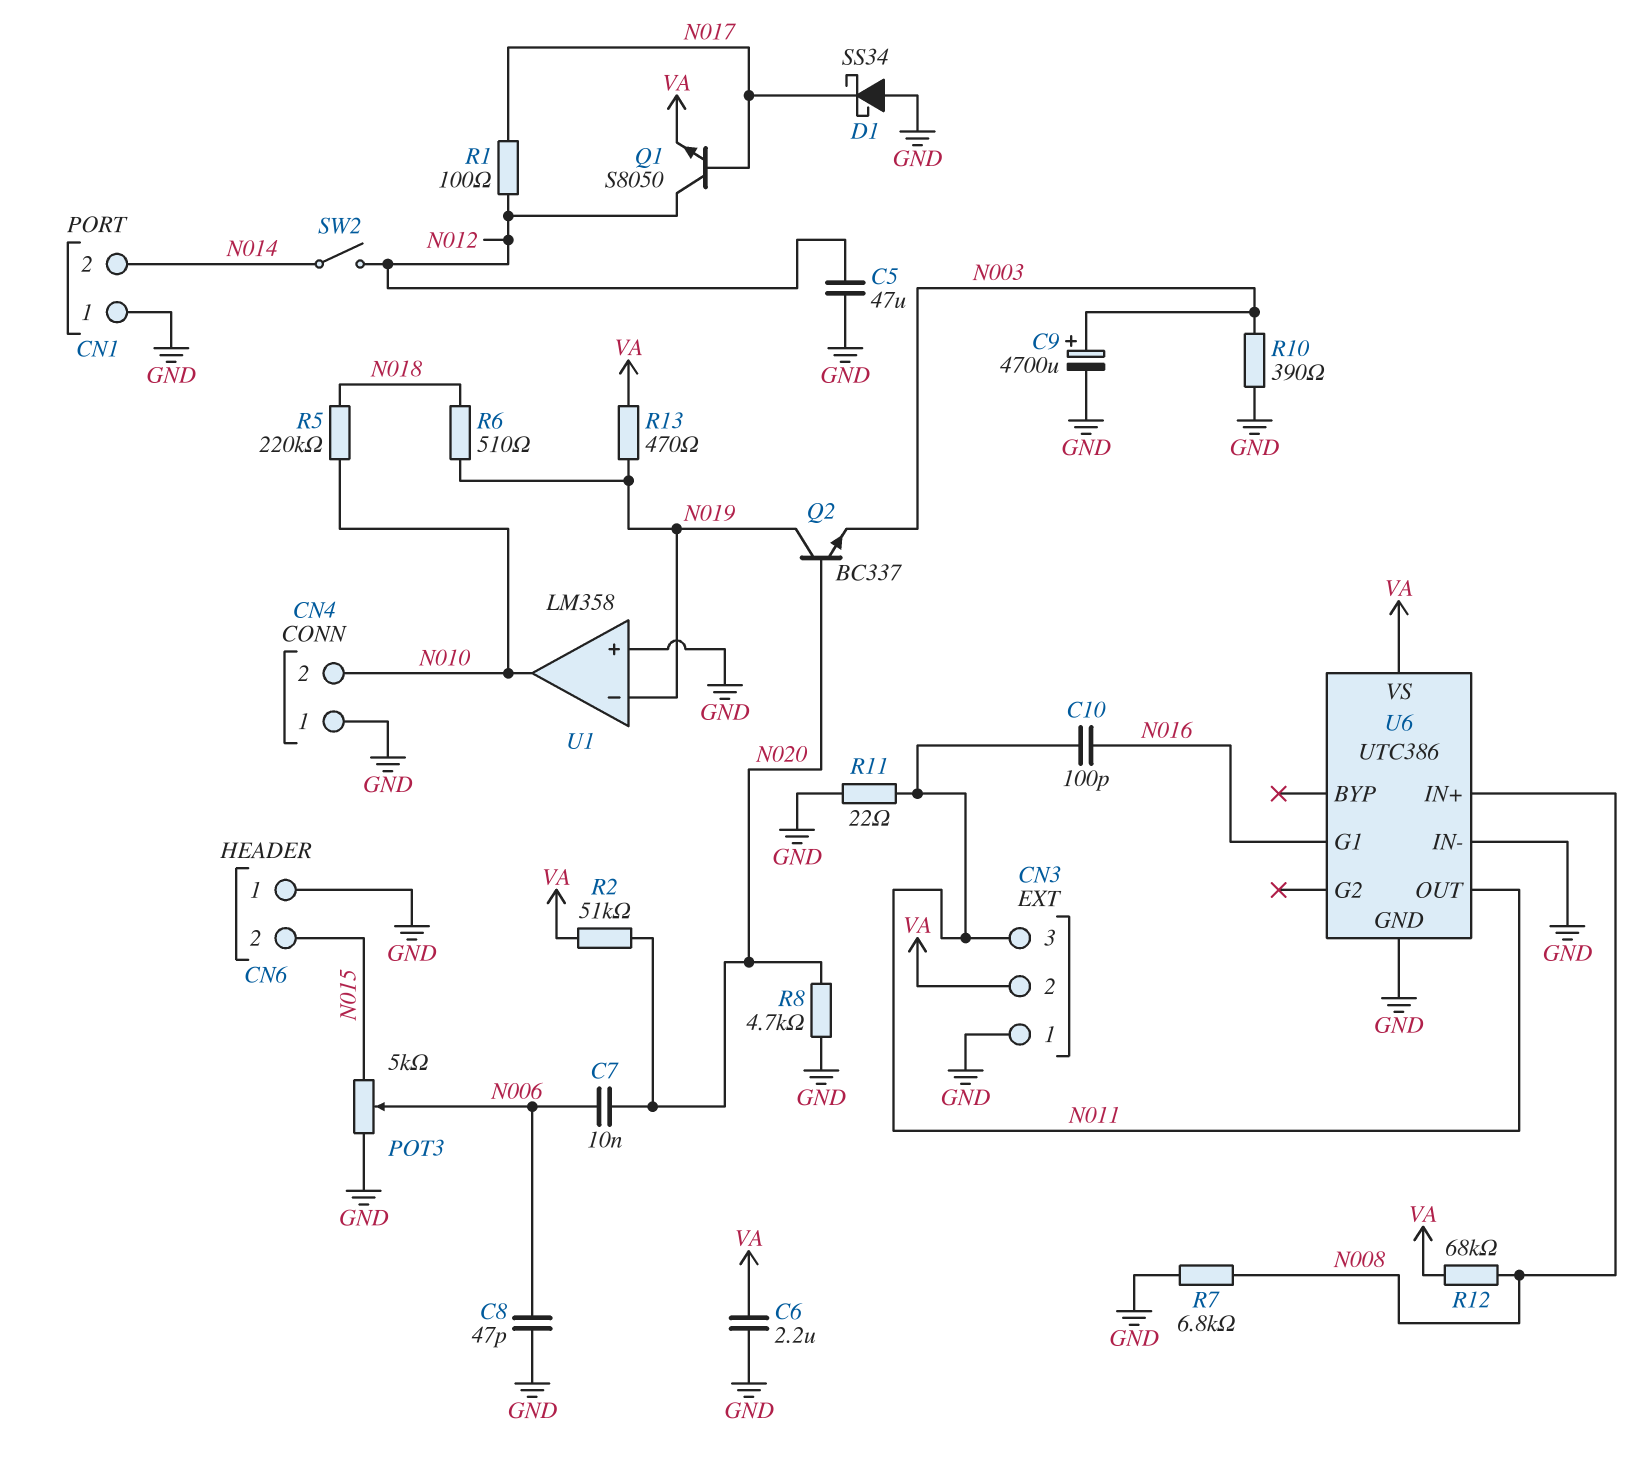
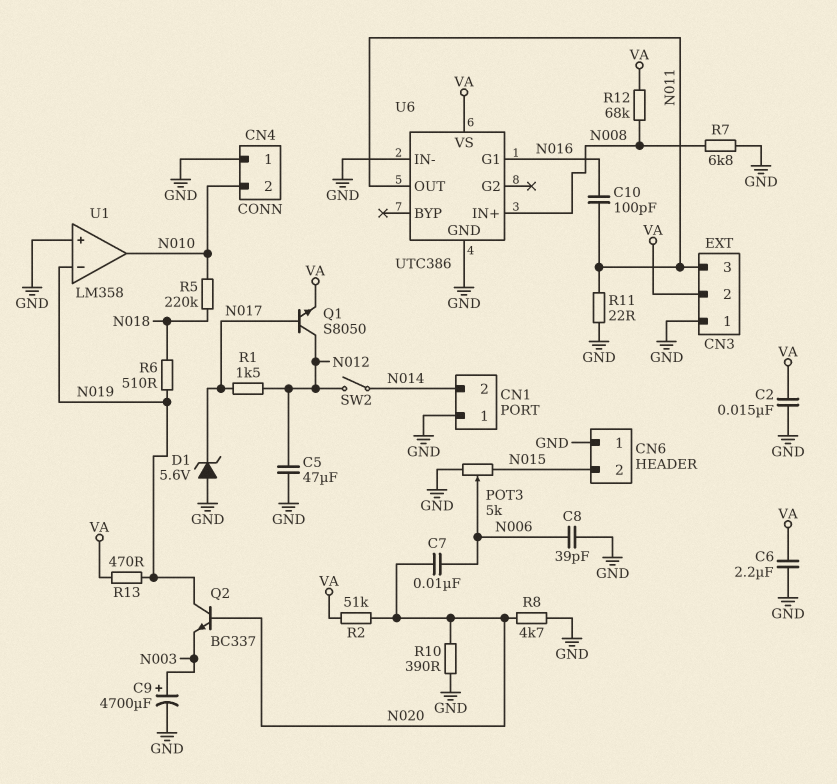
C2: none -> 15nF (GND, VA)
C8: 47pF (GND, N006) -> 39pF (GND, N006)
D1: schottky SS34 (A GND, K N017) -> zener 5.6V (A GND, K N017)
R1: 100 (N012, N017) -> 1.5k (N012, N017)
R10: 390 (GND, N003) -> 390 (GND, N020)

